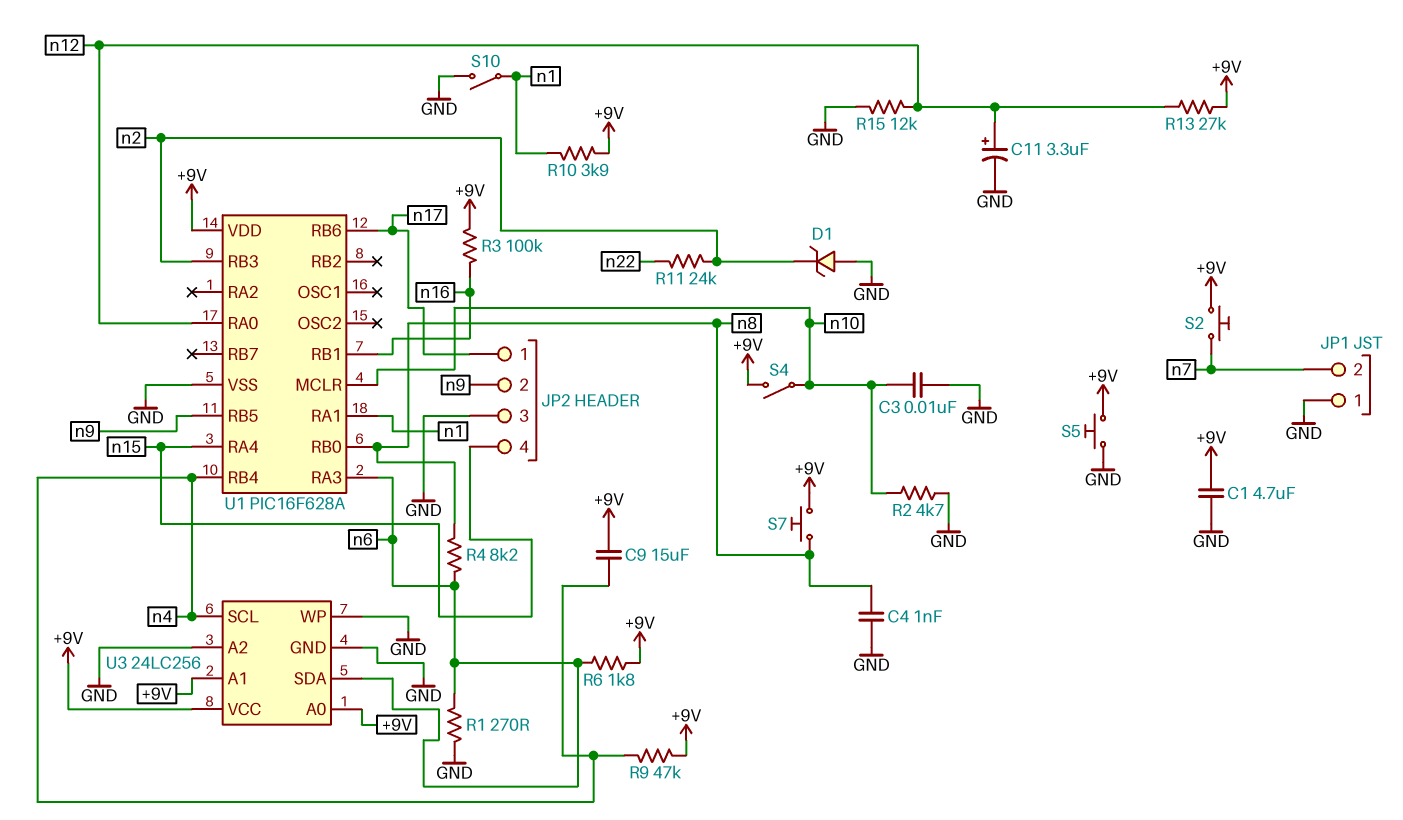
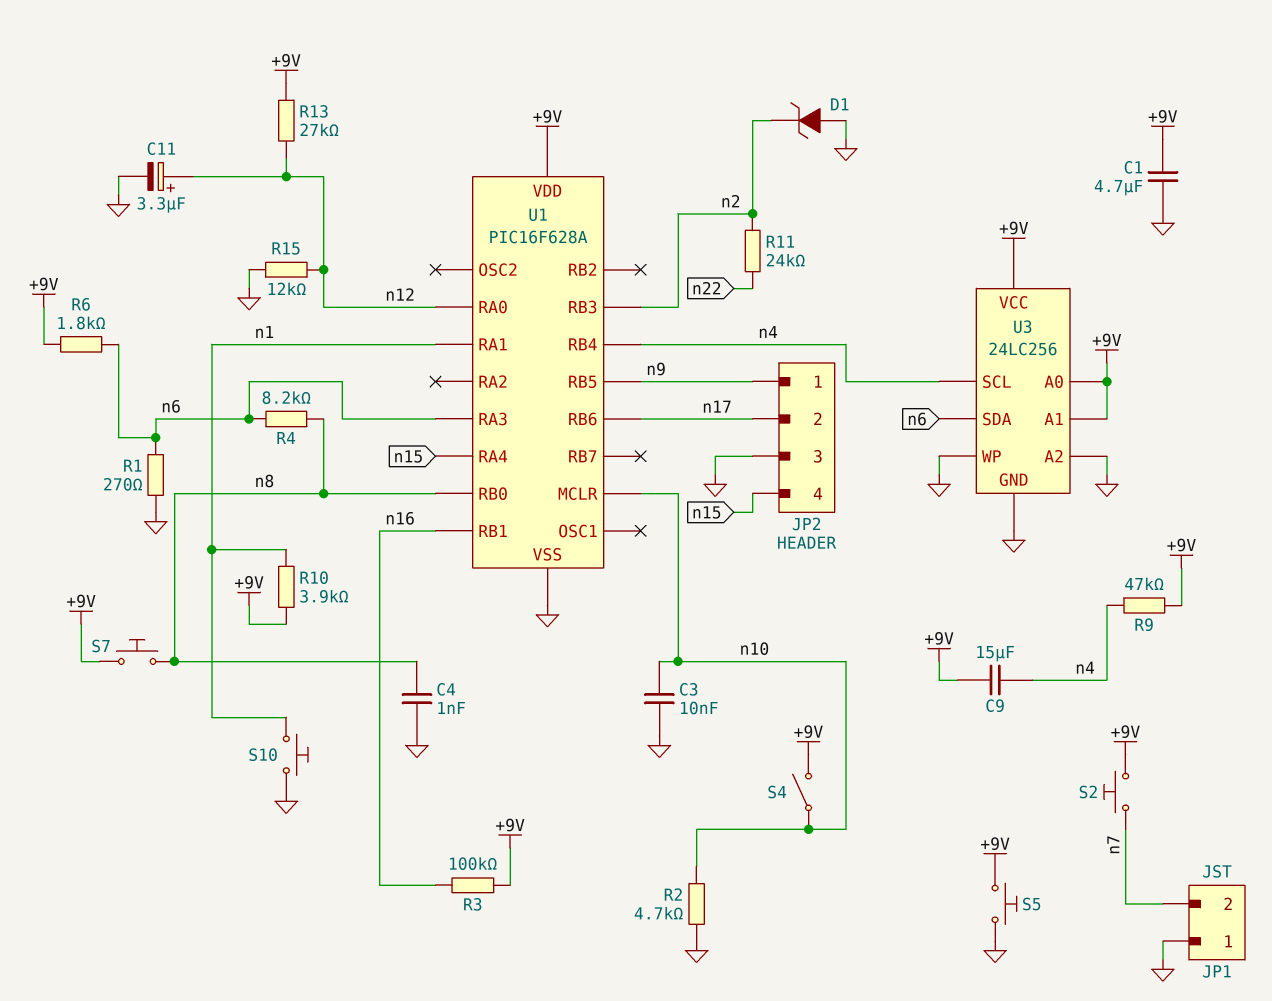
JP2 pin 1: n17 -> n9
JP2 pin 2: n9 -> n17
S10: switch (GND, n1) -> button (GND, n1)

